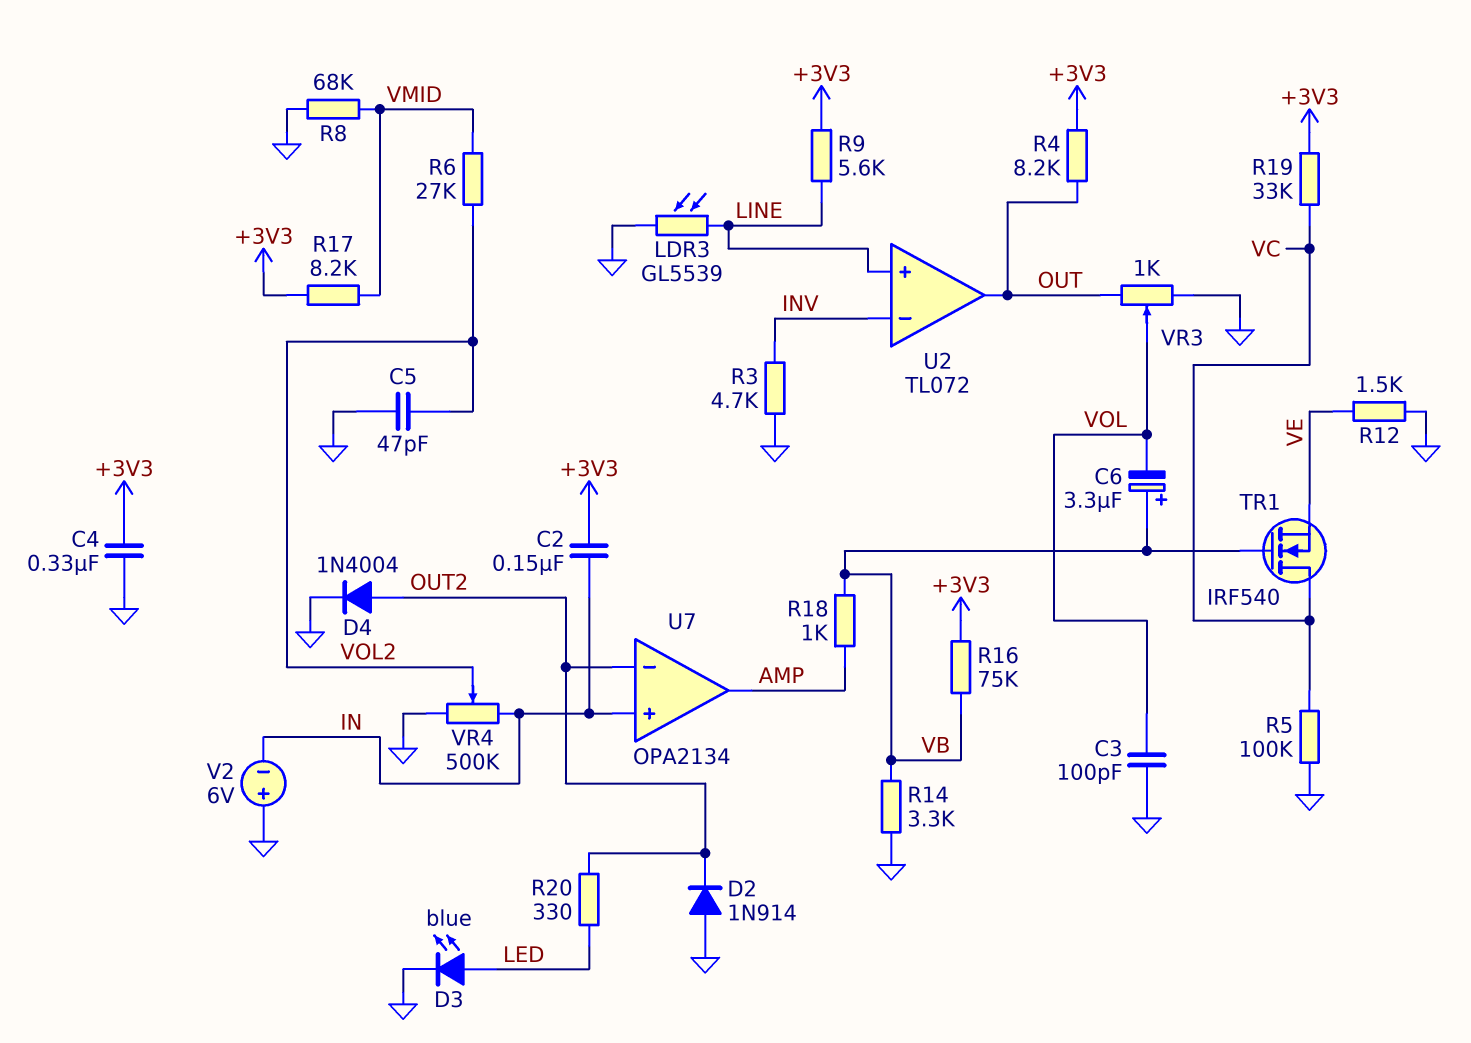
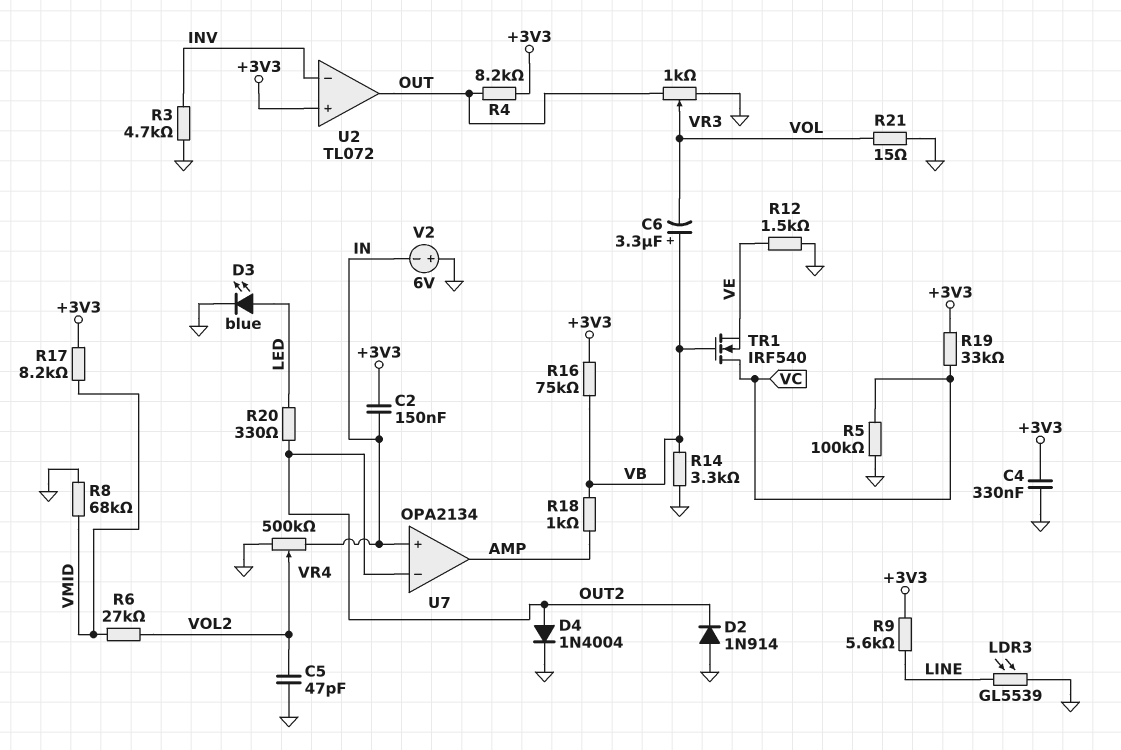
C3: 100pF (GND, VOL) -> none
R21: none -> 15 (GND, VOL)
U2 pin in+: LINE -> +3V3

